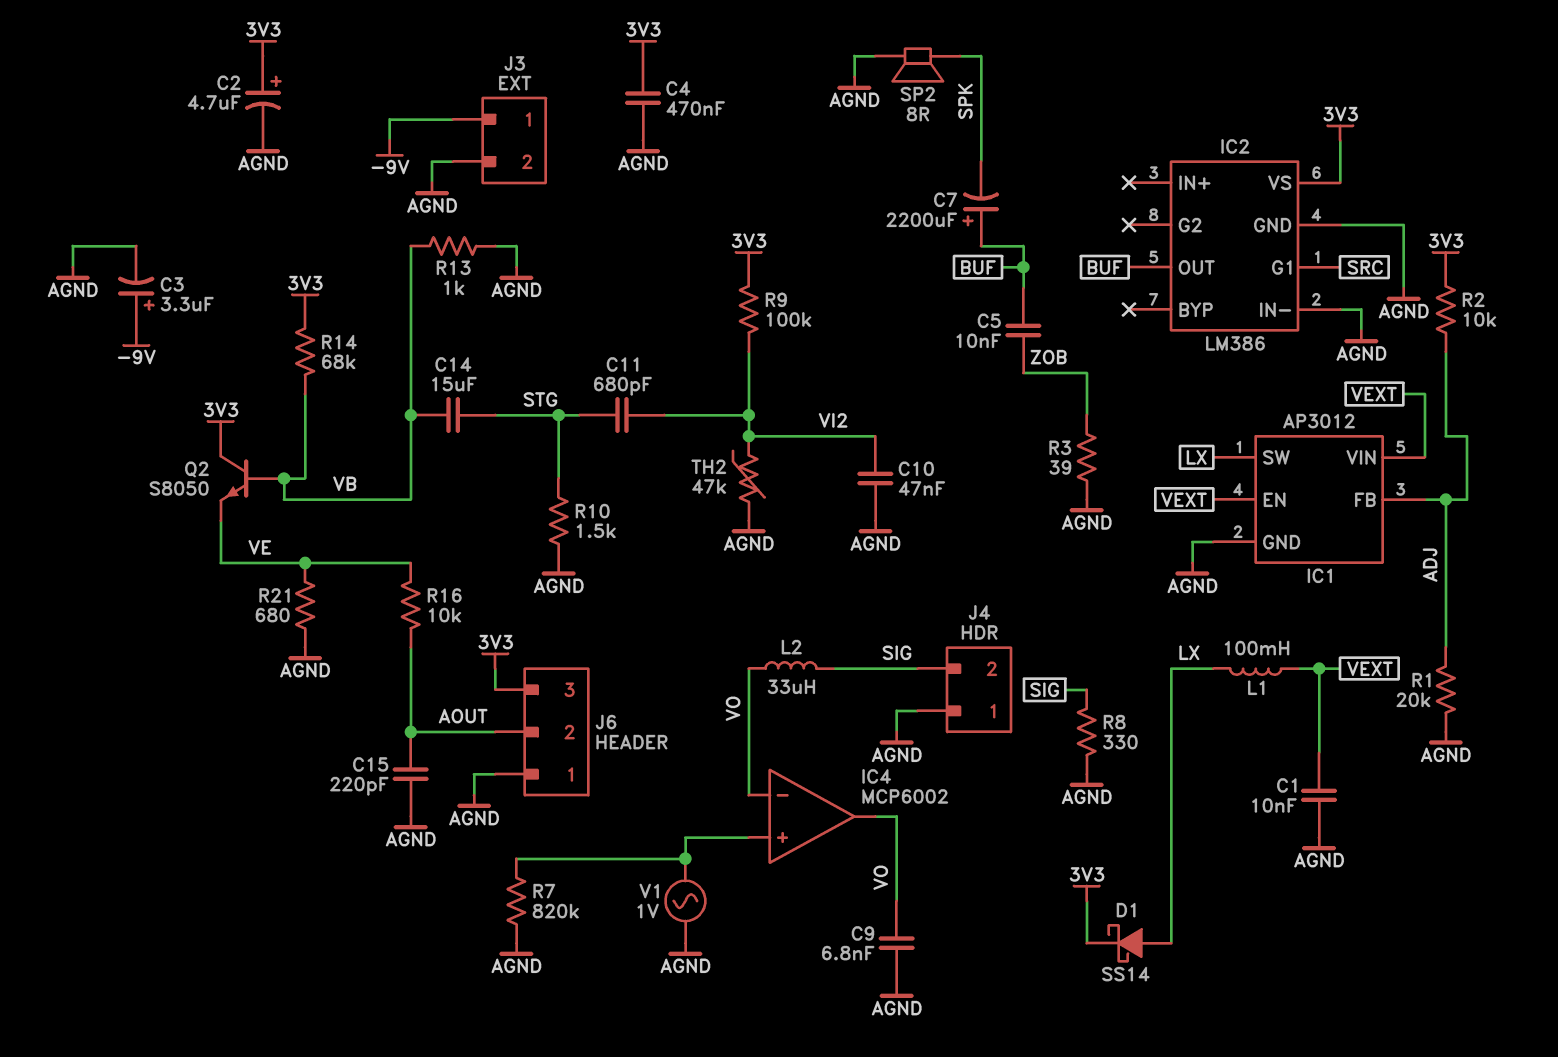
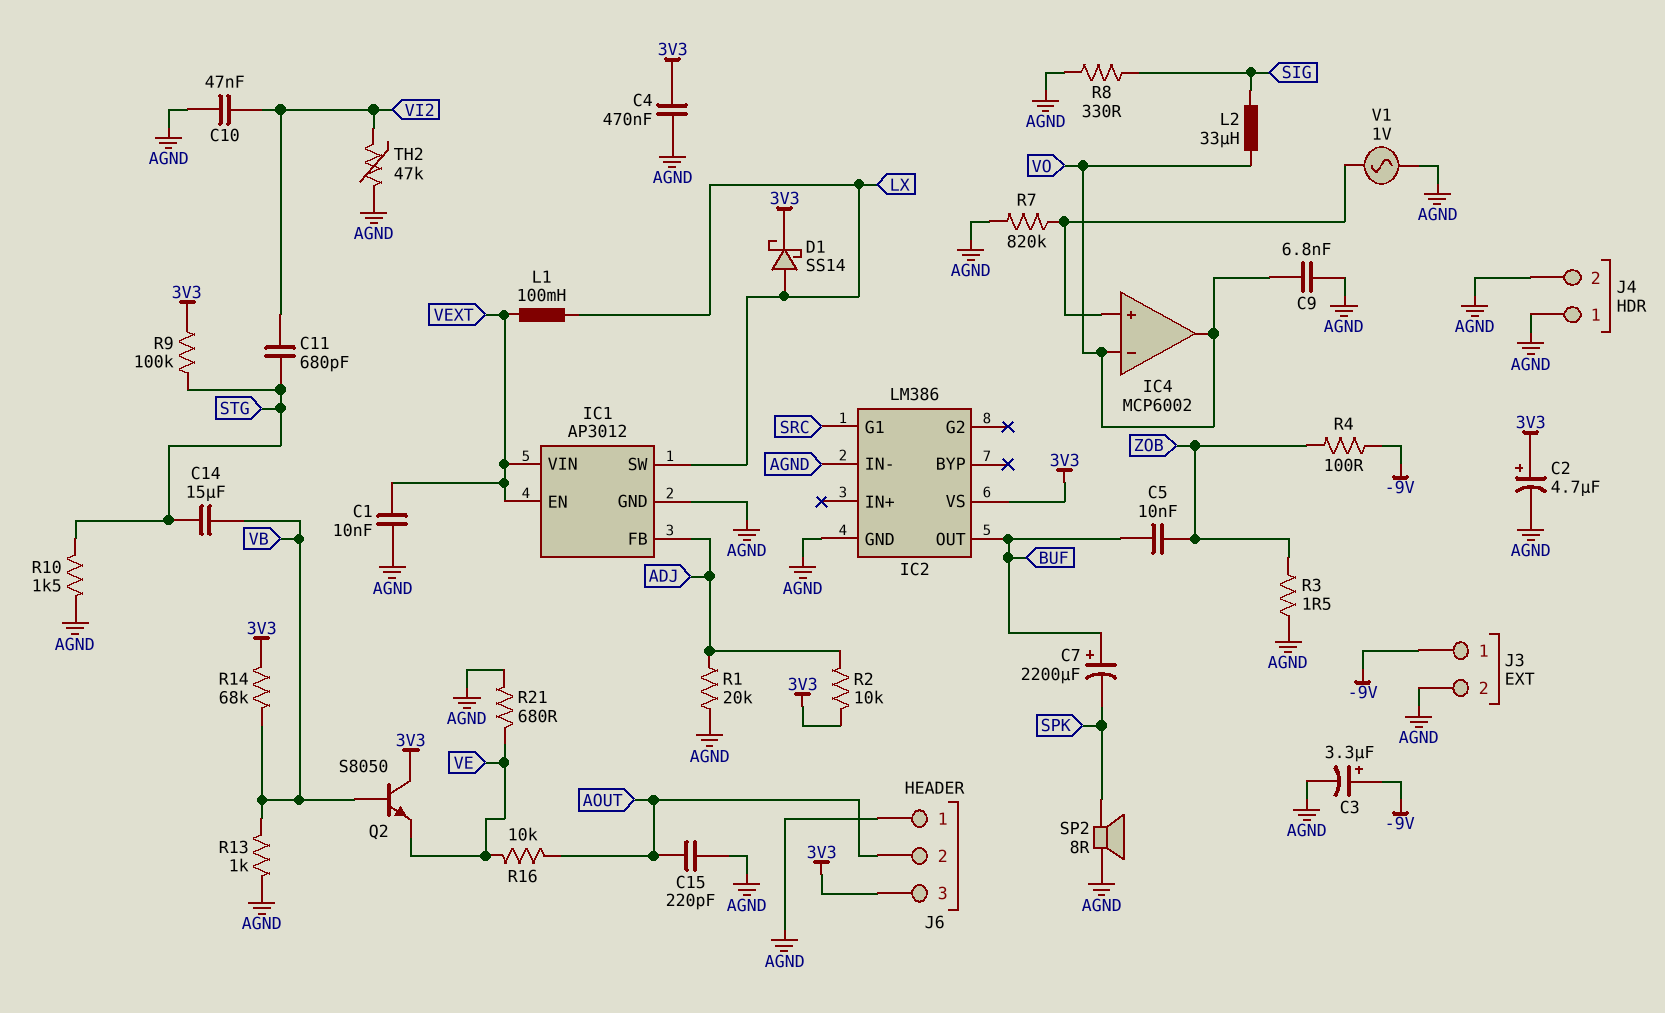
J4 pin 2: SIG -> AGND
R3: 39 (AGND, ZOB) -> 1.5 (AGND, ZOB)
R4: none -> 100 (-9V, ZOB)
R9: 100k (3V3, VI2) -> 100k (3V3, STG)

